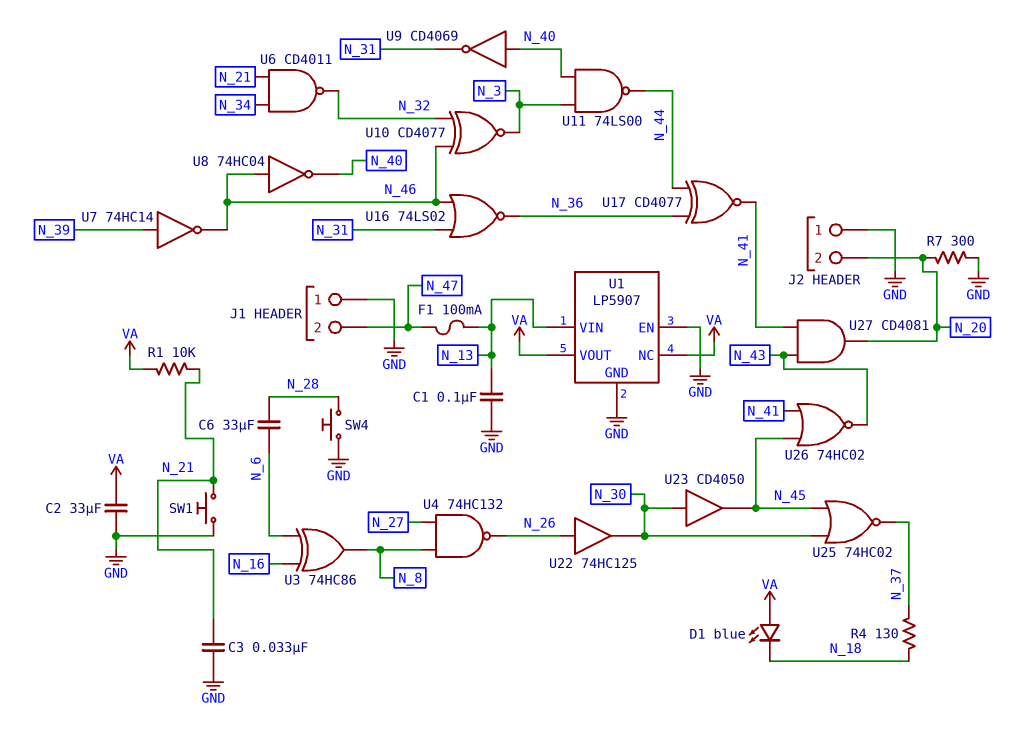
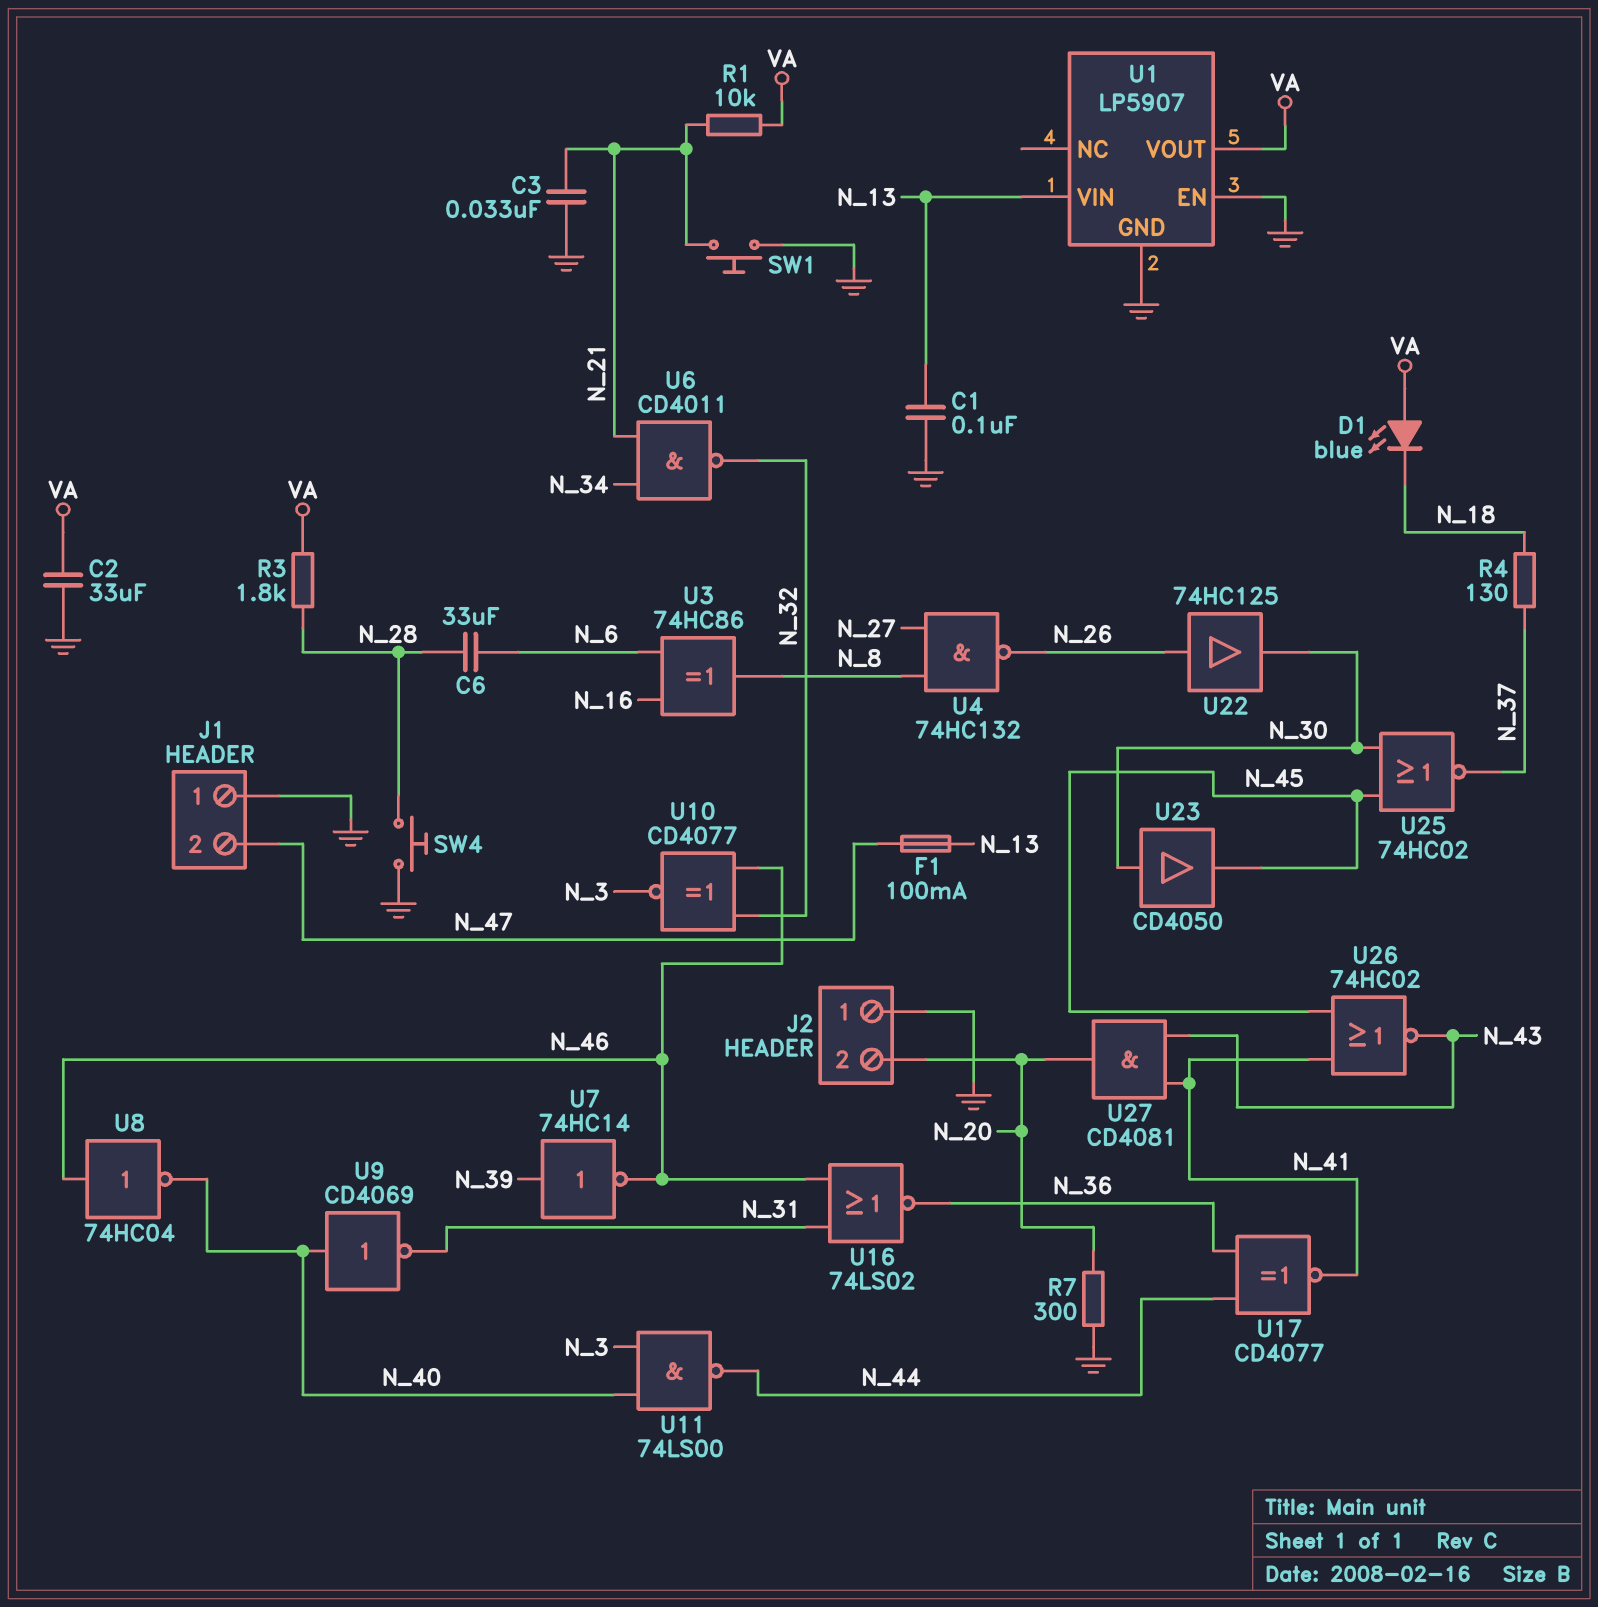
R3: none -> 1.8k (N_28, VA)
U1 pin NC: VA -> none

